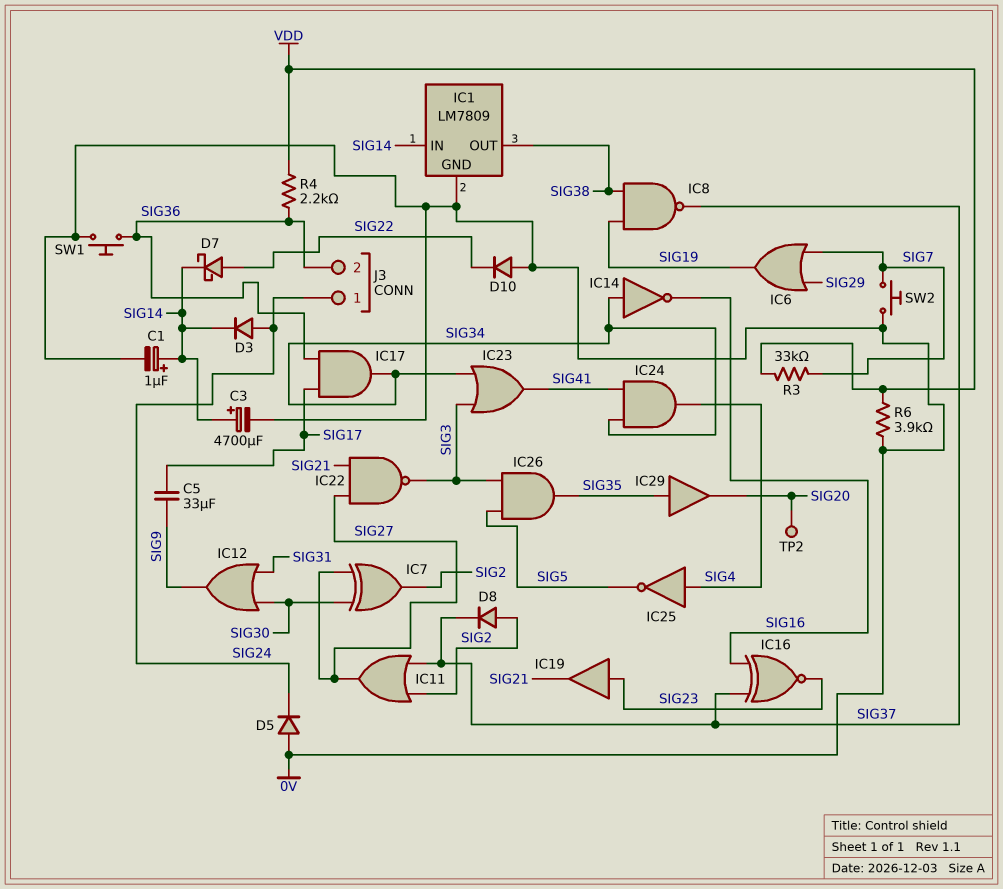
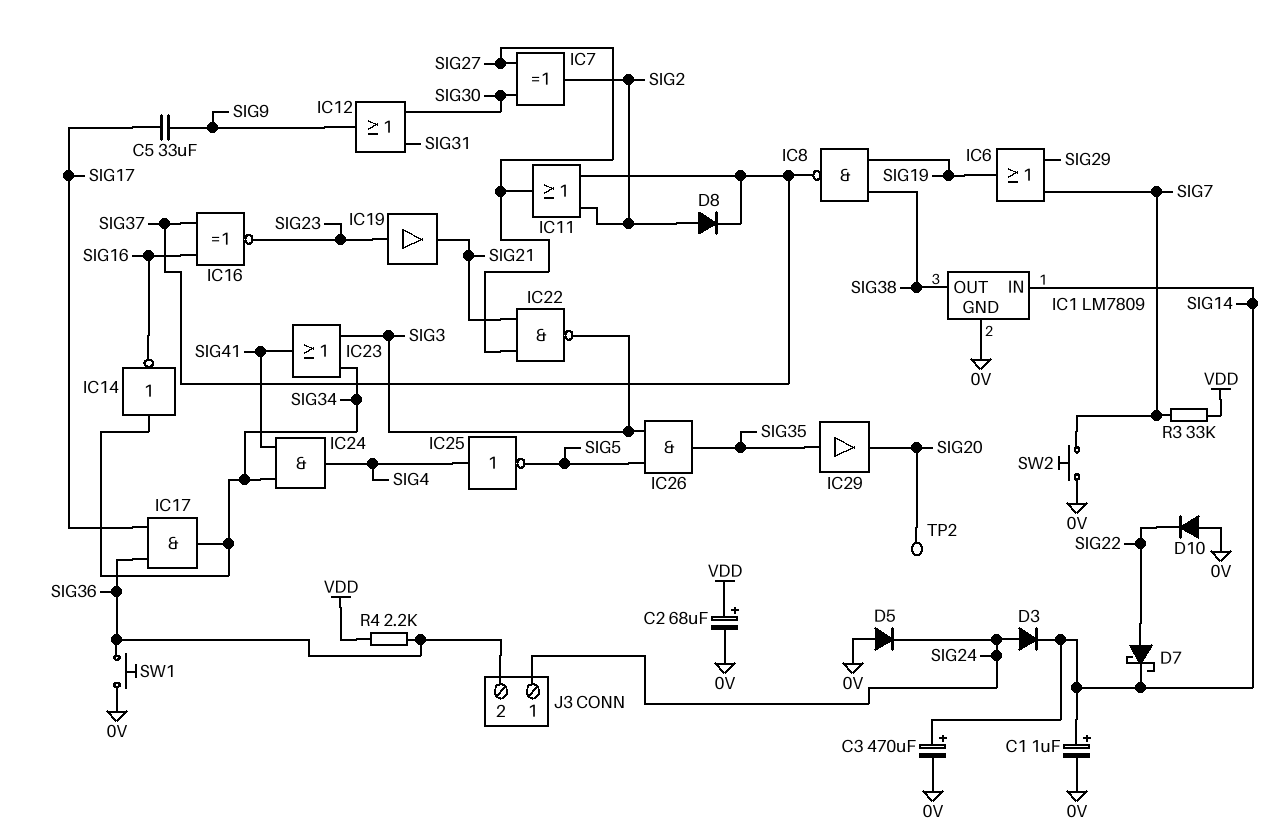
C2: none -> 68uF (plus VDD, minus 0V)
C3: 4700uF (plus SIG14, minus 0V) -> 470uF (plus SIG14, minus 0V)
R6: 3.9k (0V, VDD) -> none

